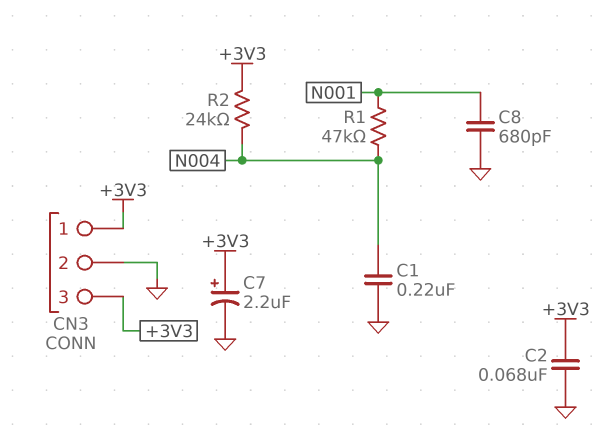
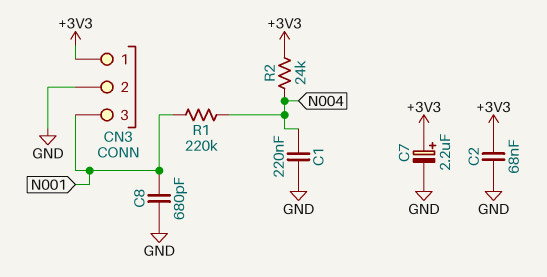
CN3 pin 3: +3V3 -> N001
R1: 47k (N001, N004) -> 220k (N001, N004)

